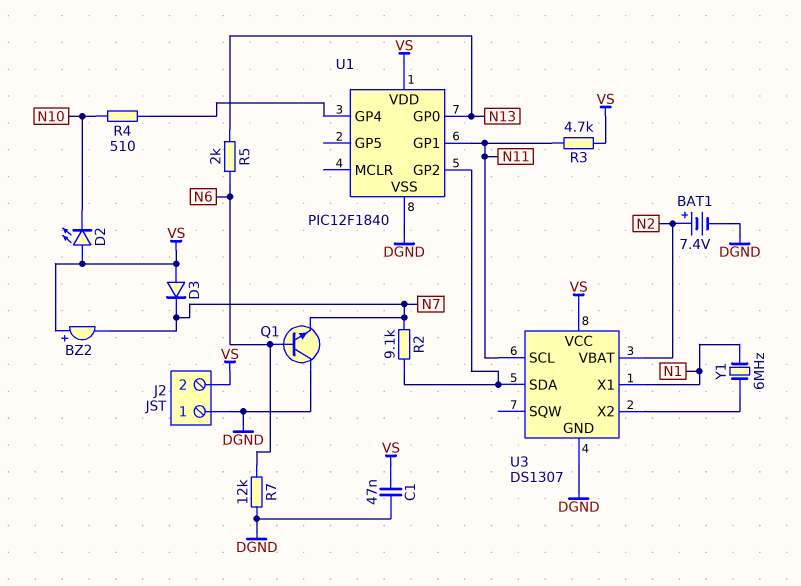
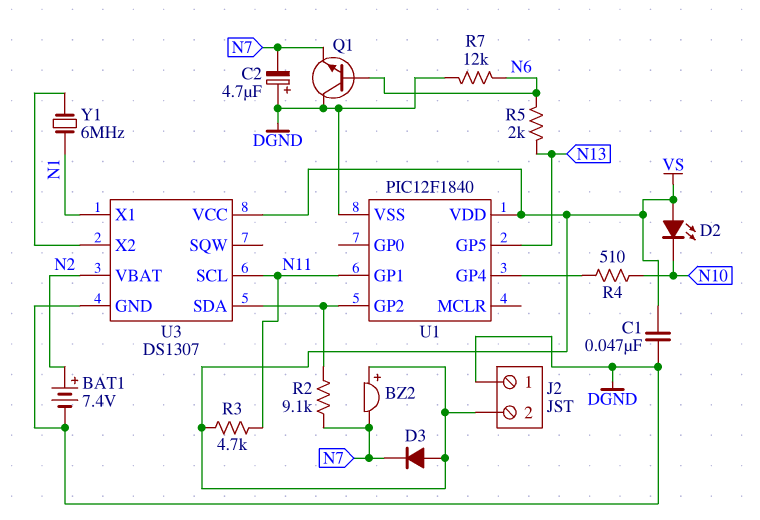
C2: none -> 4.7uF (plus DGND, minus N7)
U1 pin GP0: N13 -> none
U1 pin GP5: none -> N13

